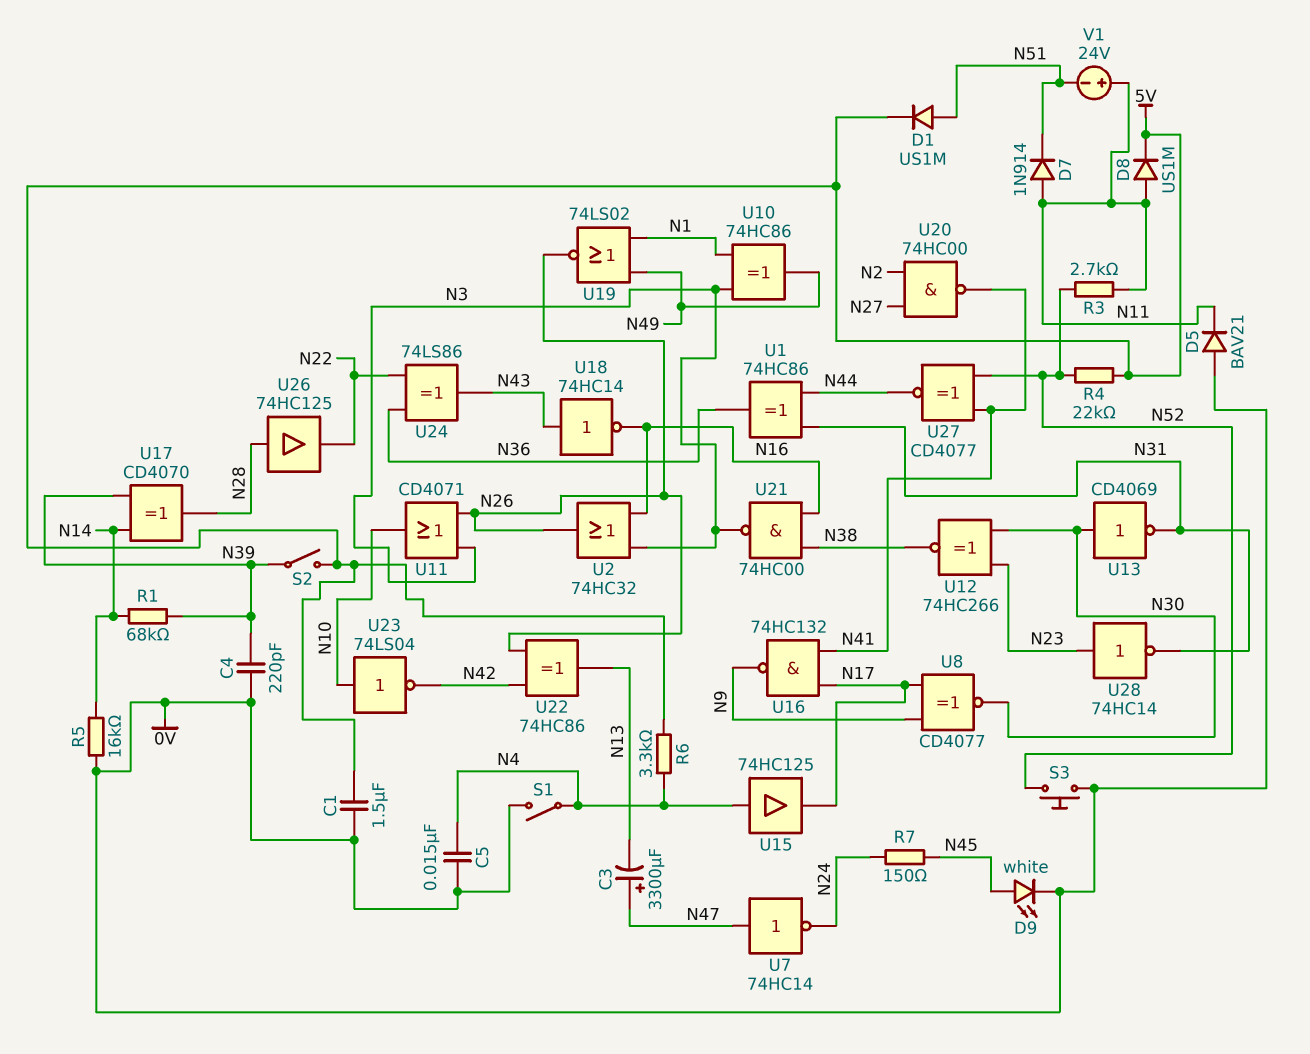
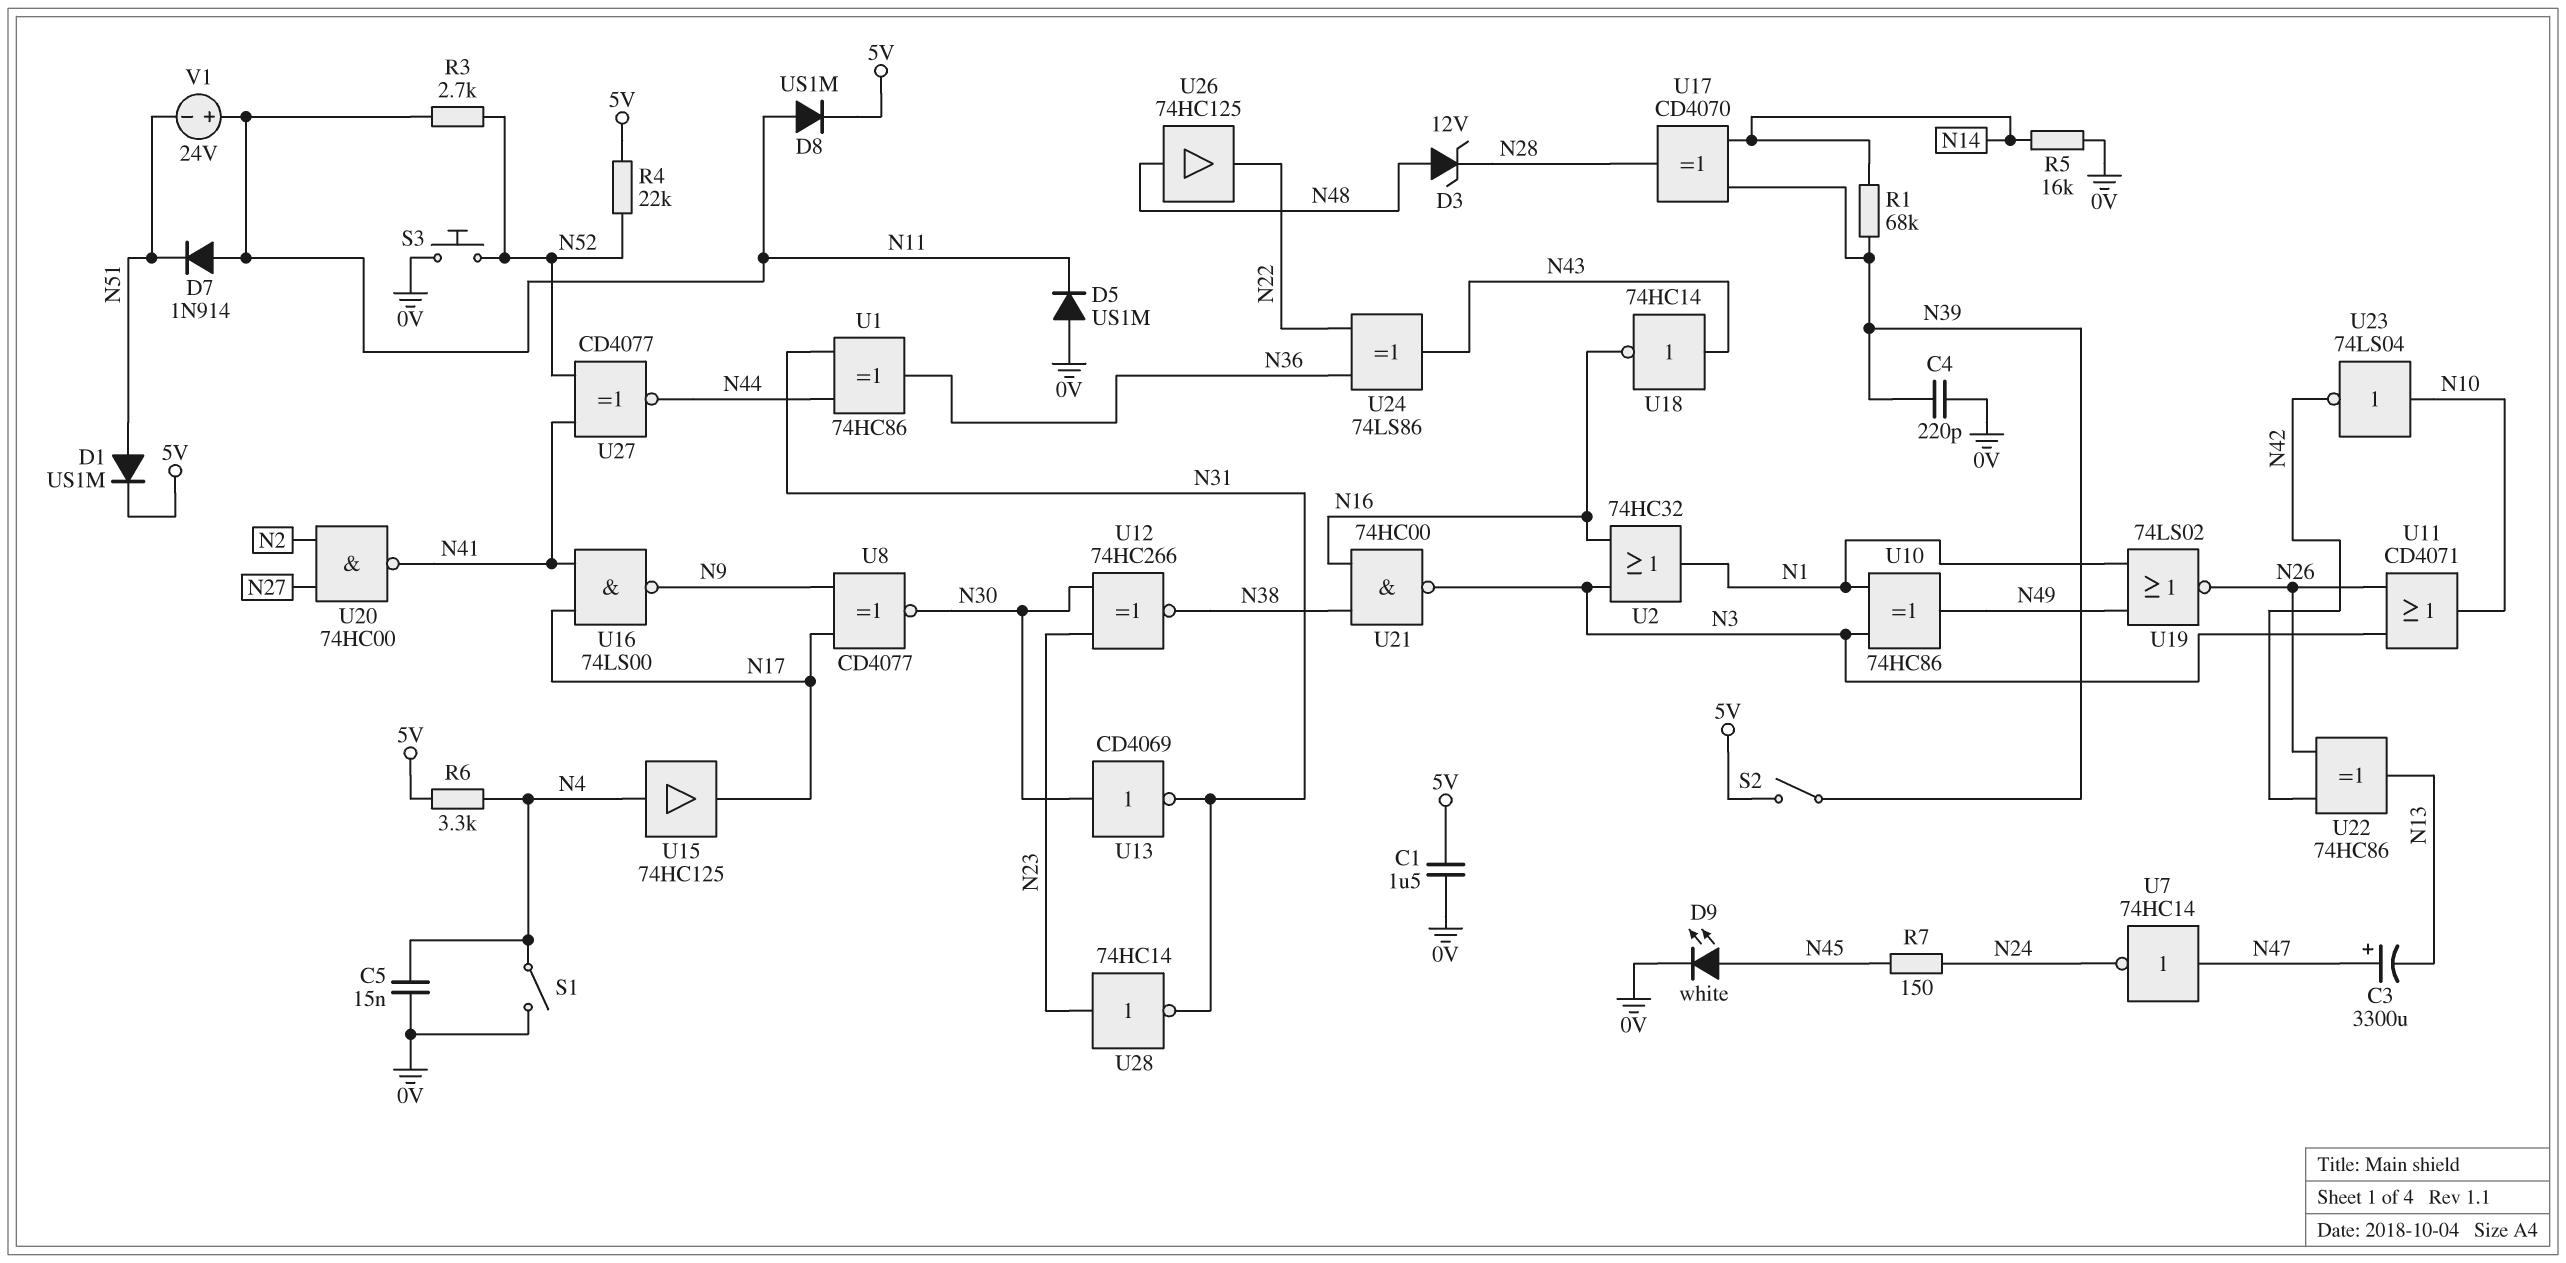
D3: none -> zener 12V (A N48, K N28)
D5: diode BAV21 (A 0V, K N11) -> diode US1M (A 0V, K N11)
U2: OR 74HC32 (in N3, in N16, out N26) -> OR 74HC32 (in N3, in N16, out N1)
U16: NAND 74HC132 (in N17, in N41, out N9) -> NAND 74LS00 (in N17, in N41, out N9)
U26: buffer 74HC125 (in N28, out N22) -> buffer 74HC125 (in N48, out N22)

